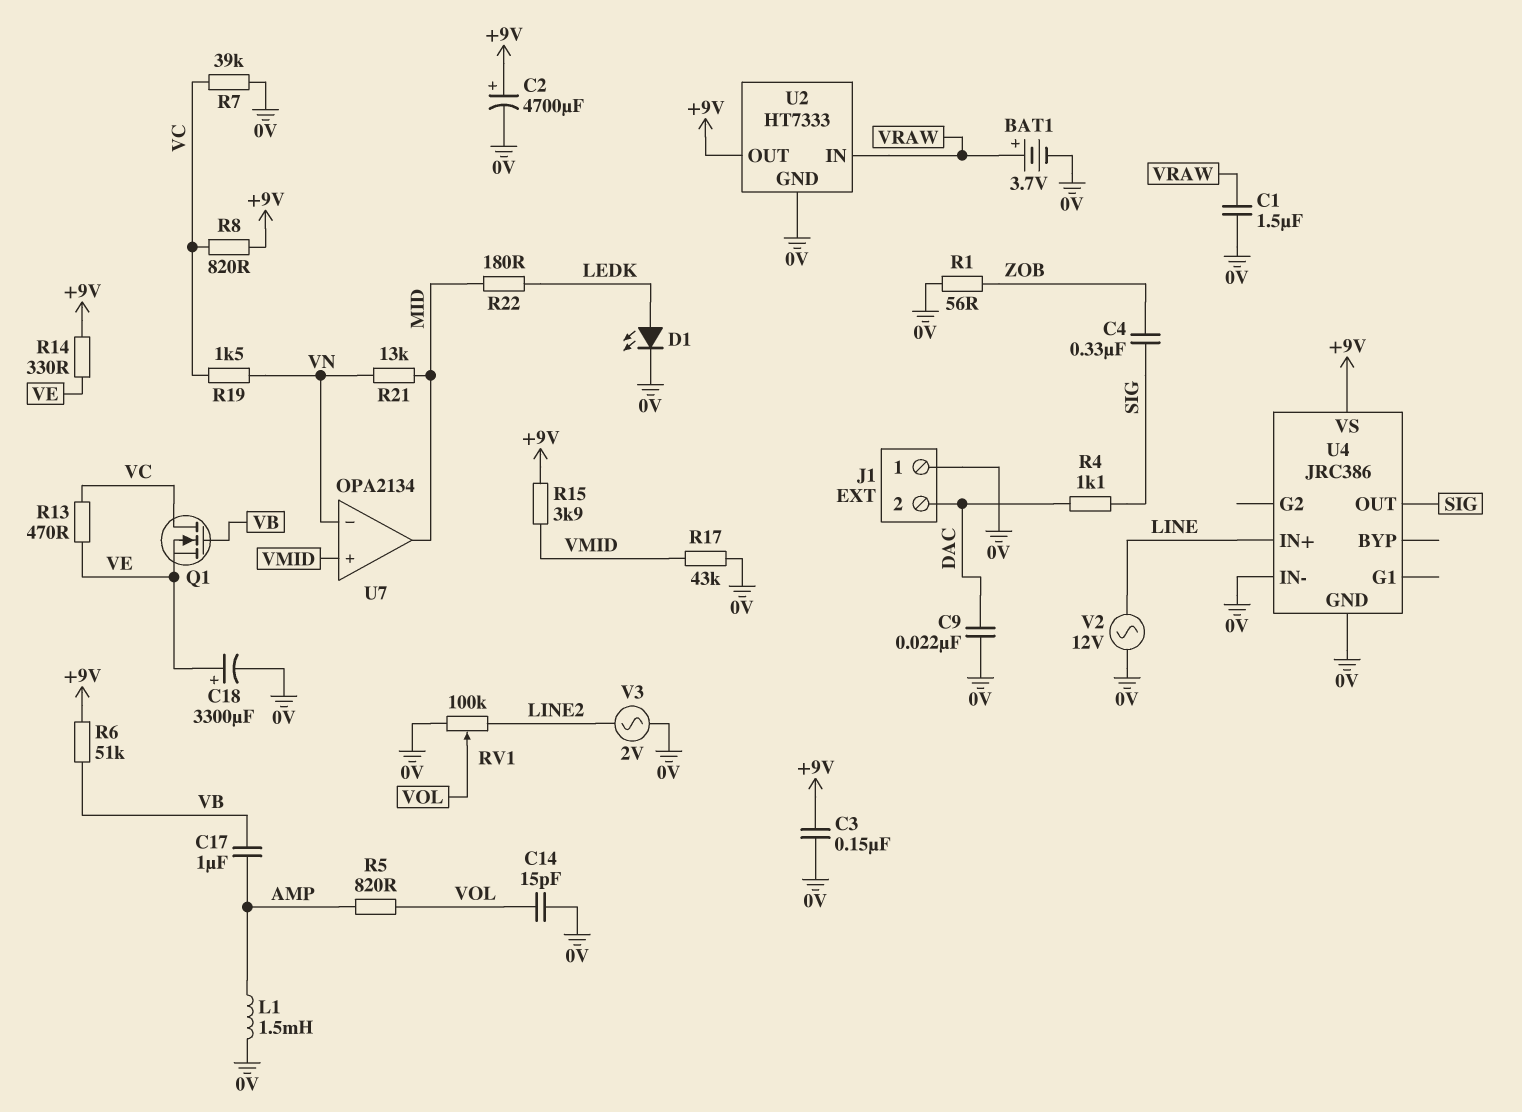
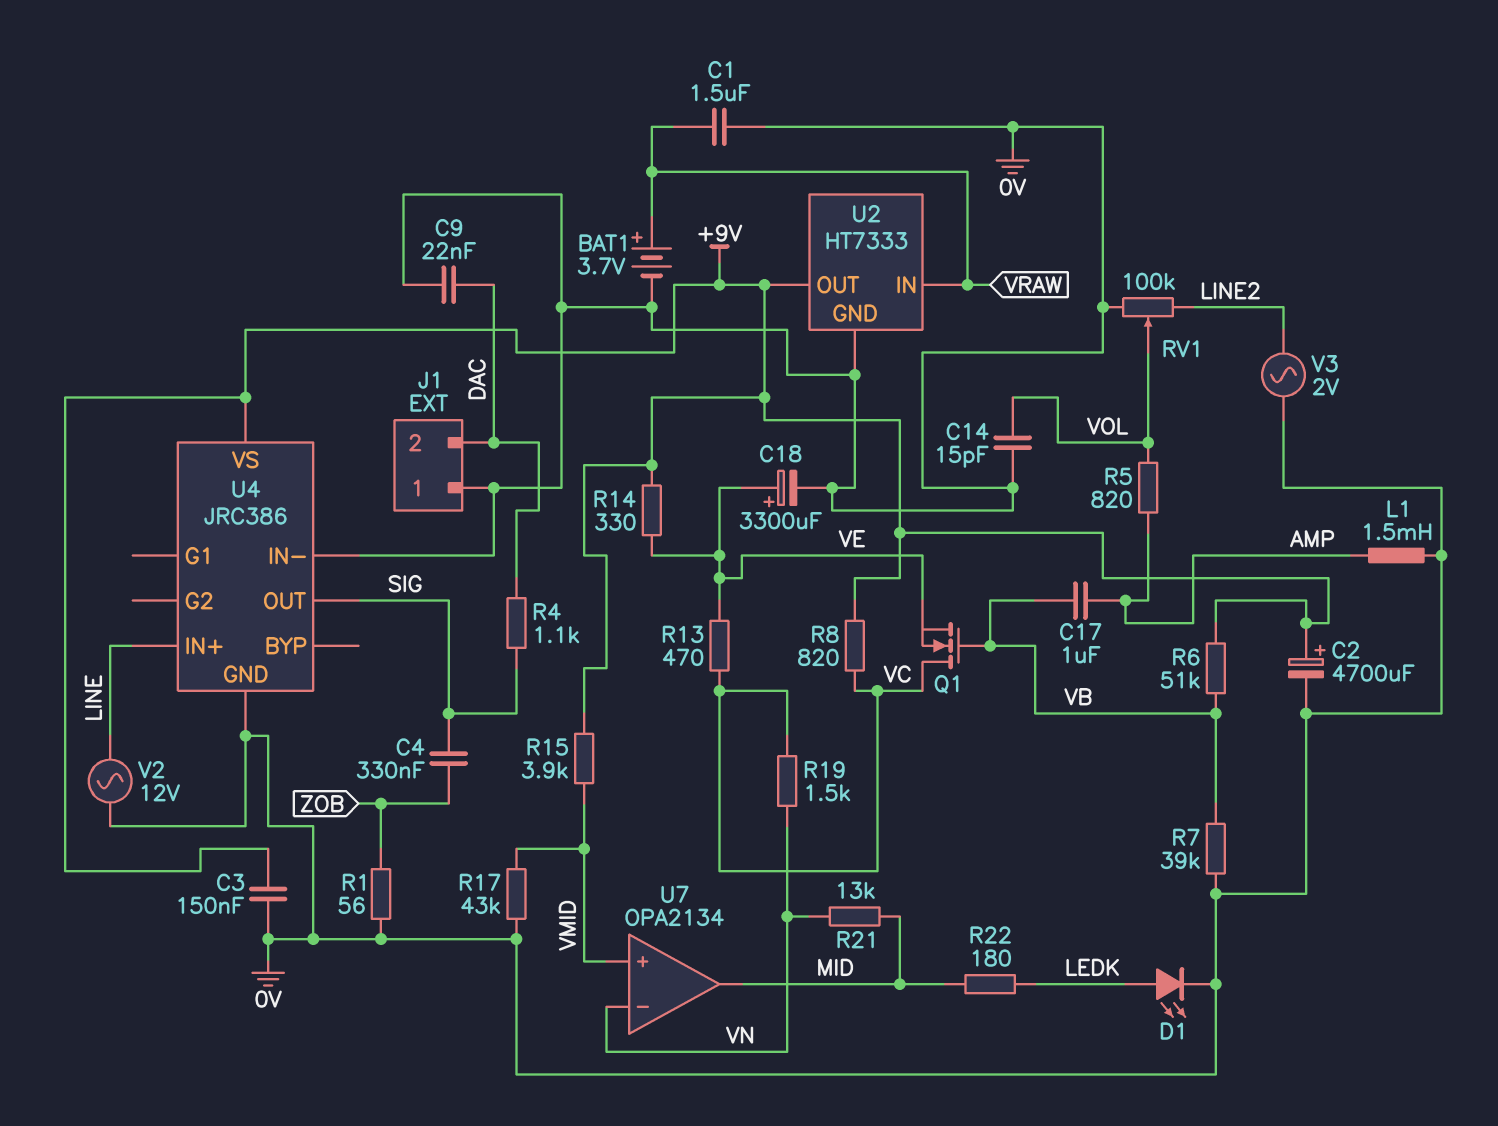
R7: 39k (0V, VC) -> 39k (0V, VB)

